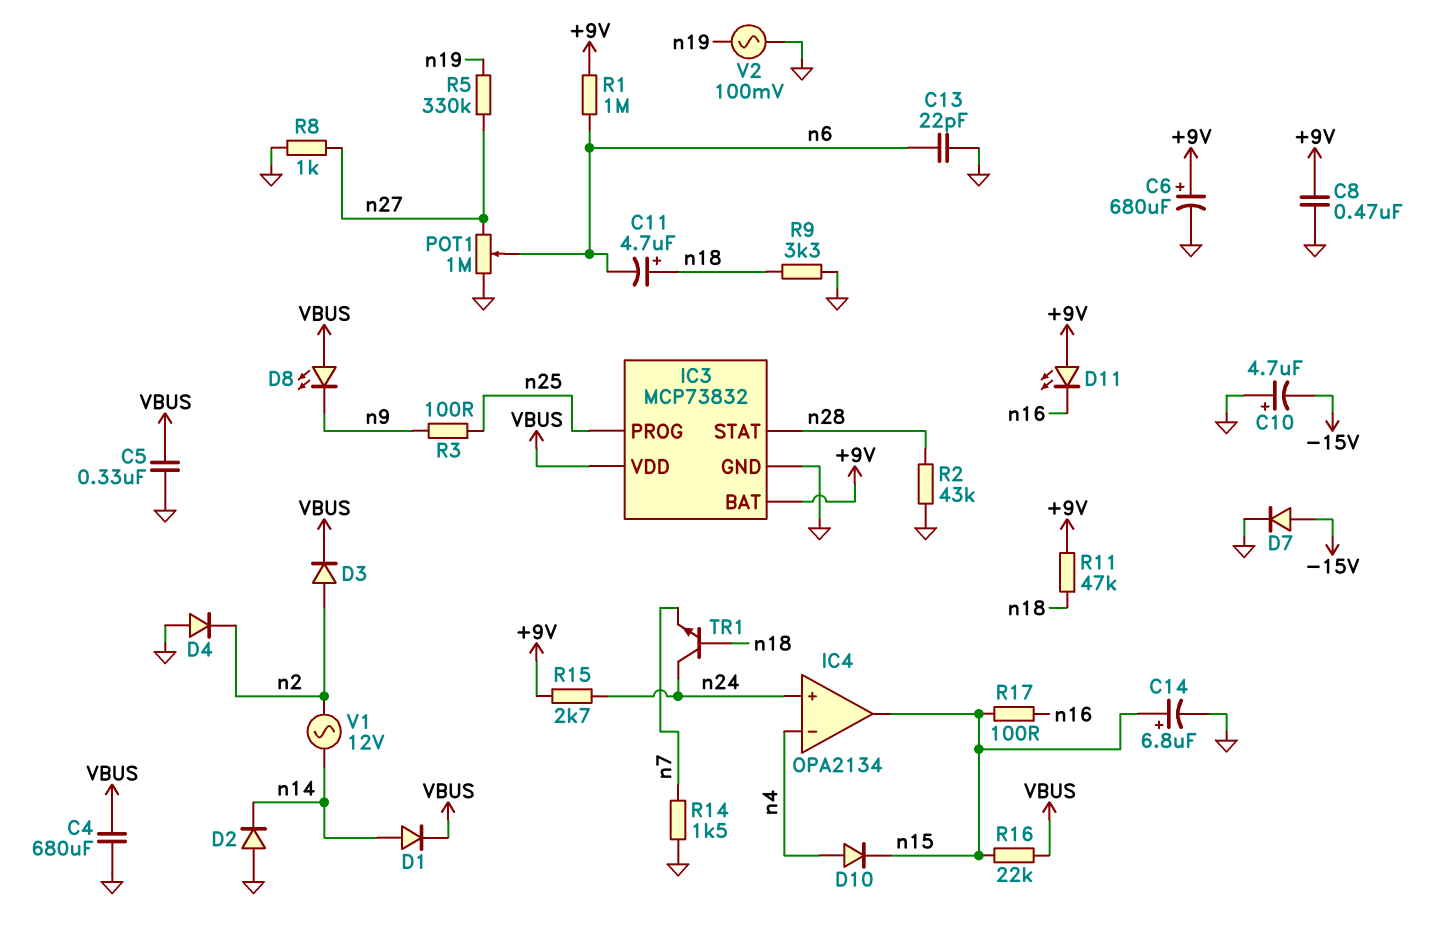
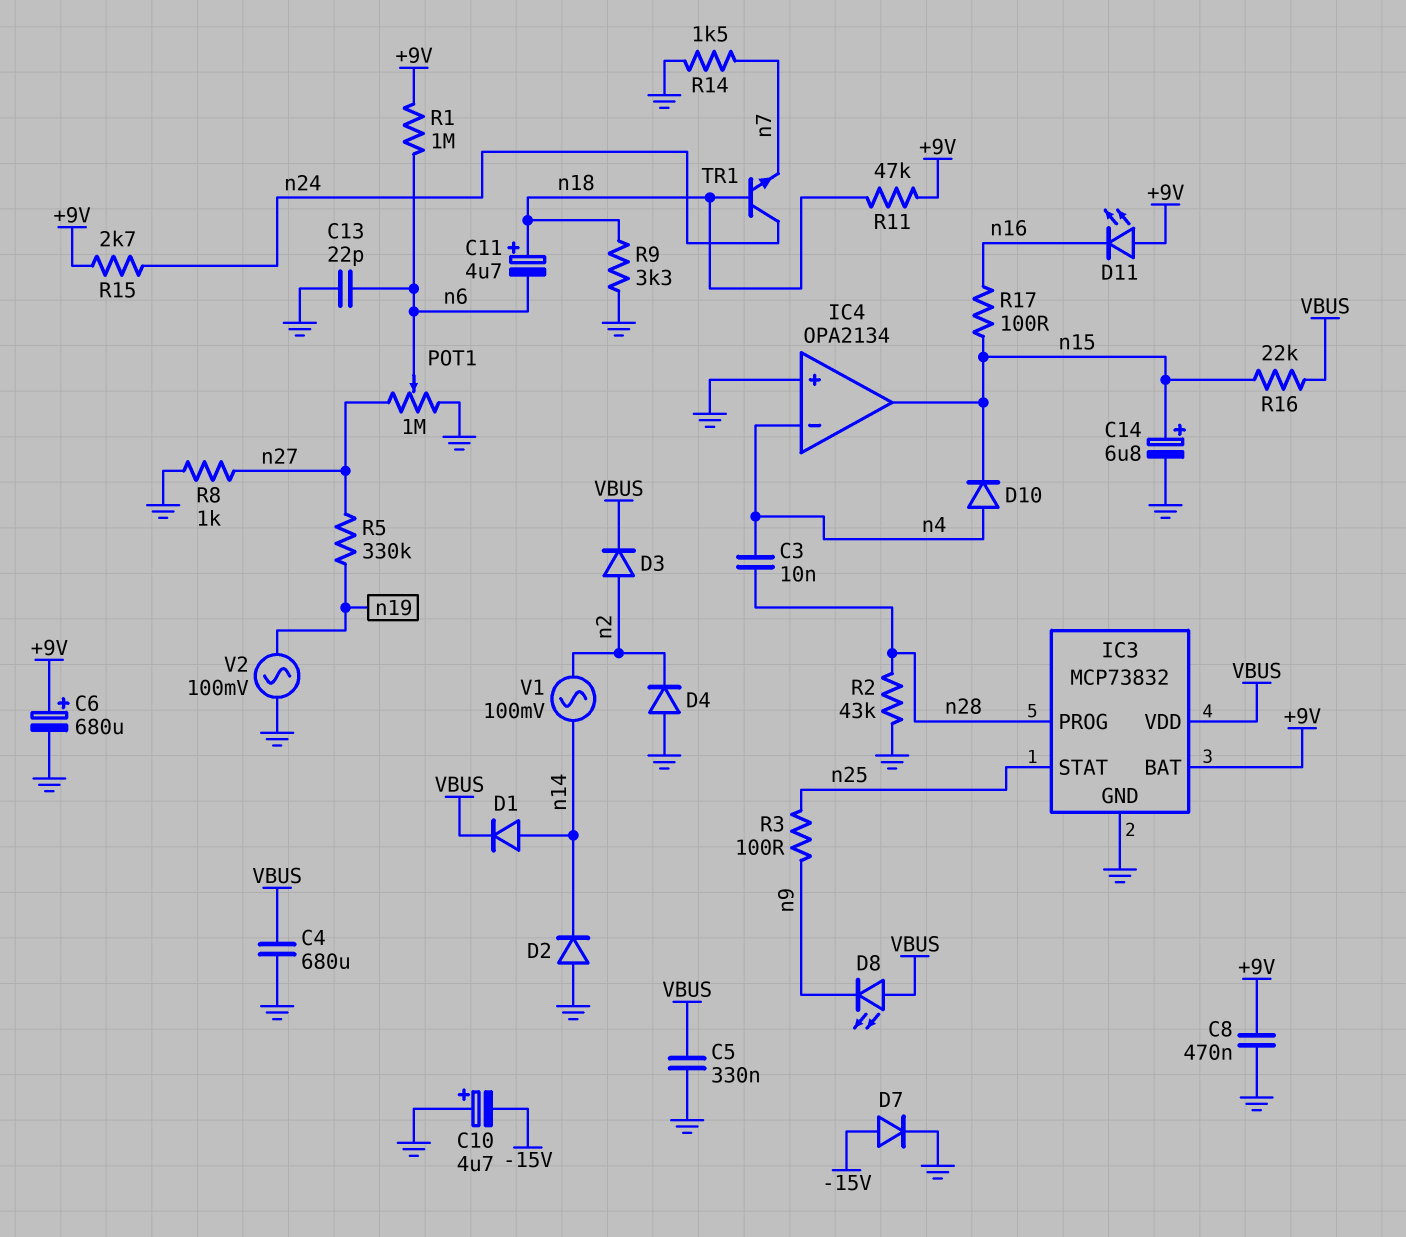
C3: none -> 10nF (n4, n28)
IC3 pin PROG: n25 -> n28
IC3 pin STAT: n28 -> n25
IC4 pin in+: n24 -> GND
V1: AC 12V (n2, n14) -> AC 100mV (n2, n14)

